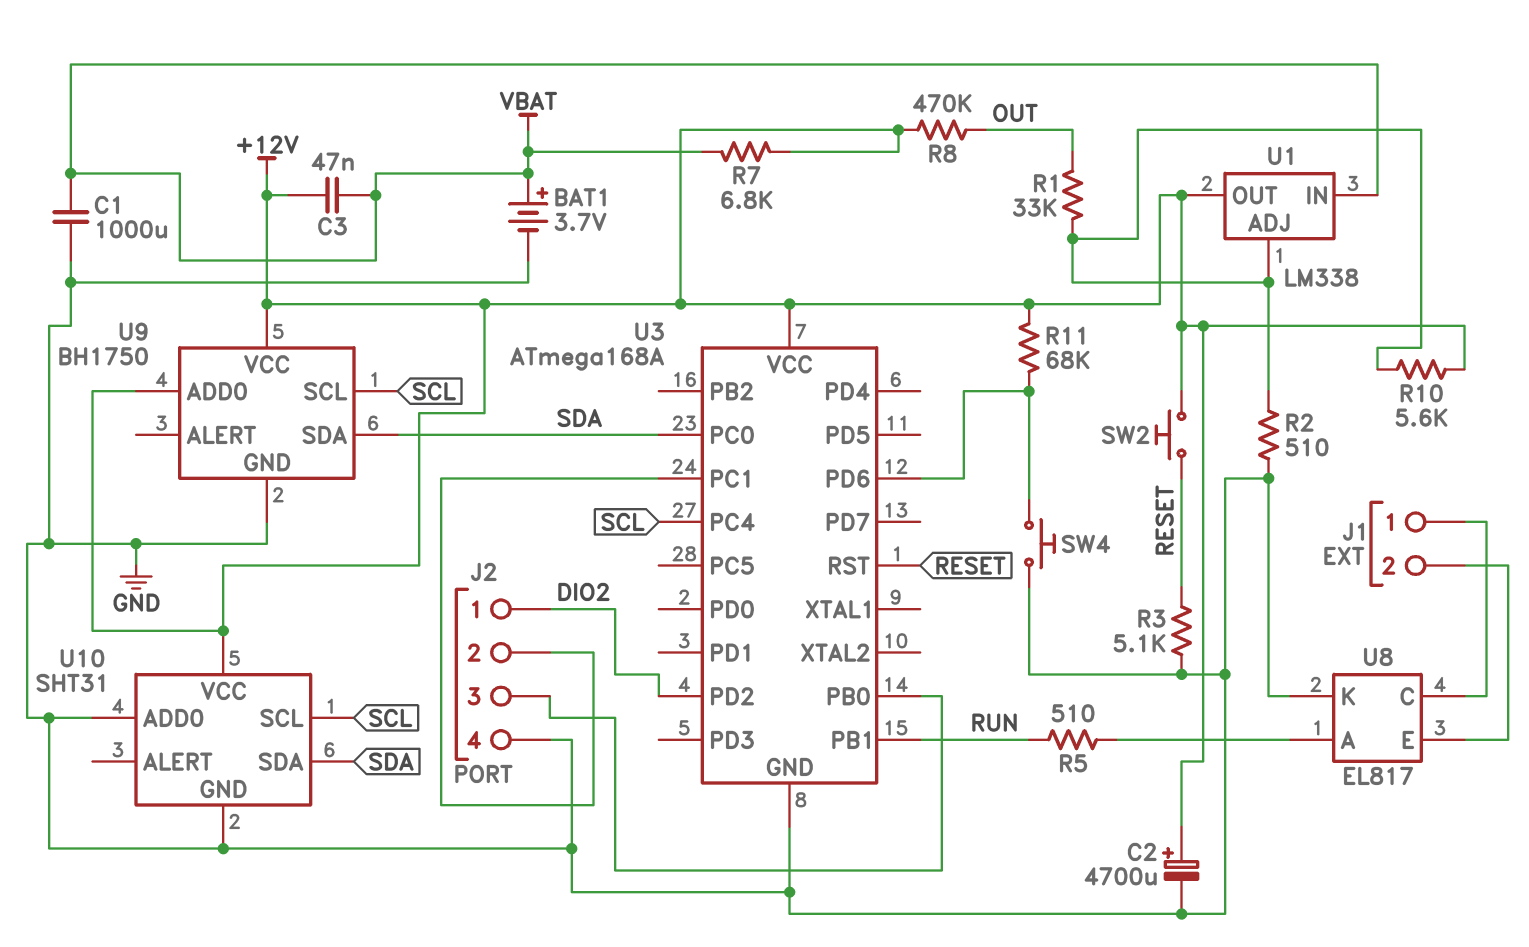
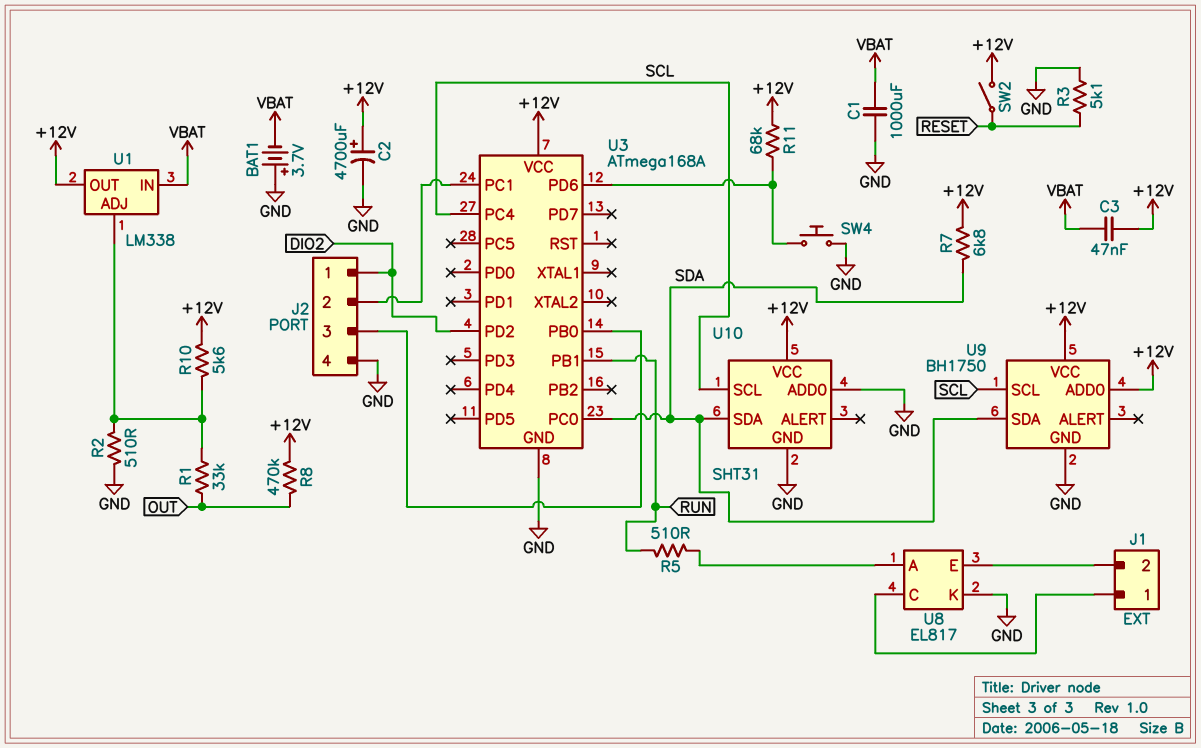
BAT1: 3.7V (plus VBAT, minus GND) -> 3.7V (plus GND, minus VBAT)
R7: 6.8k (+12V, VBAT) -> 6.8k (+12V, SDA)
SW2: button (+12V, RESET) -> switch (+12V, RESET)
U3 pin RST: RESET -> none

